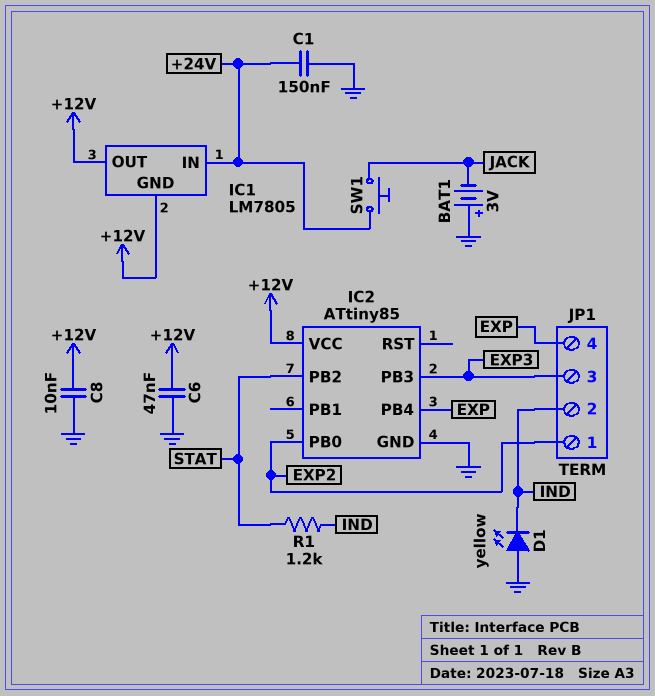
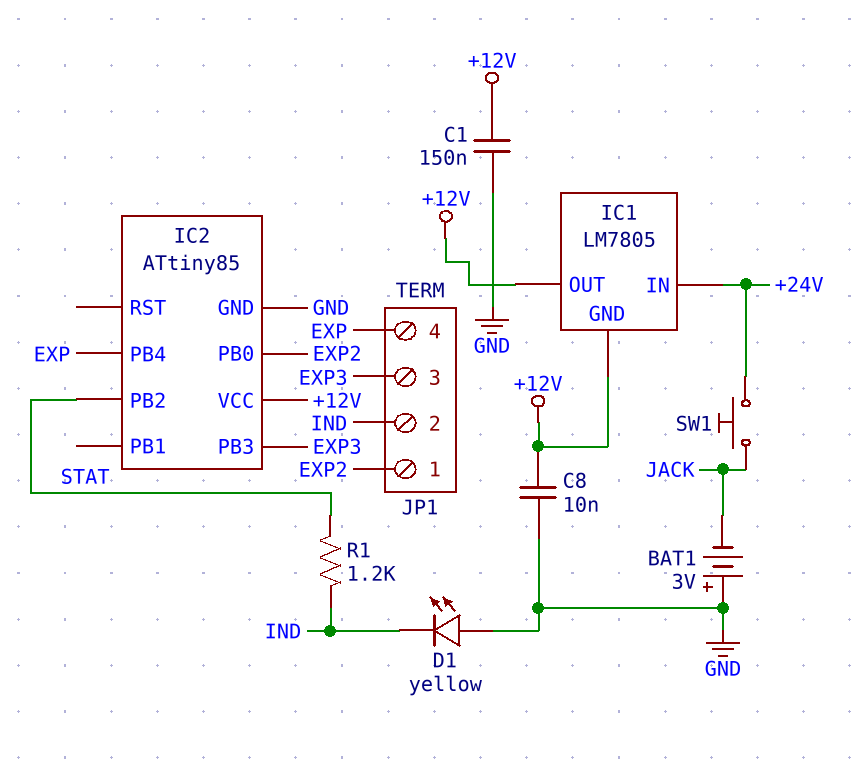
C1: 150nF (+24V, GND) -> 150nF (+12V, GND)
C6: 47nF (+12V, GND) -> none

